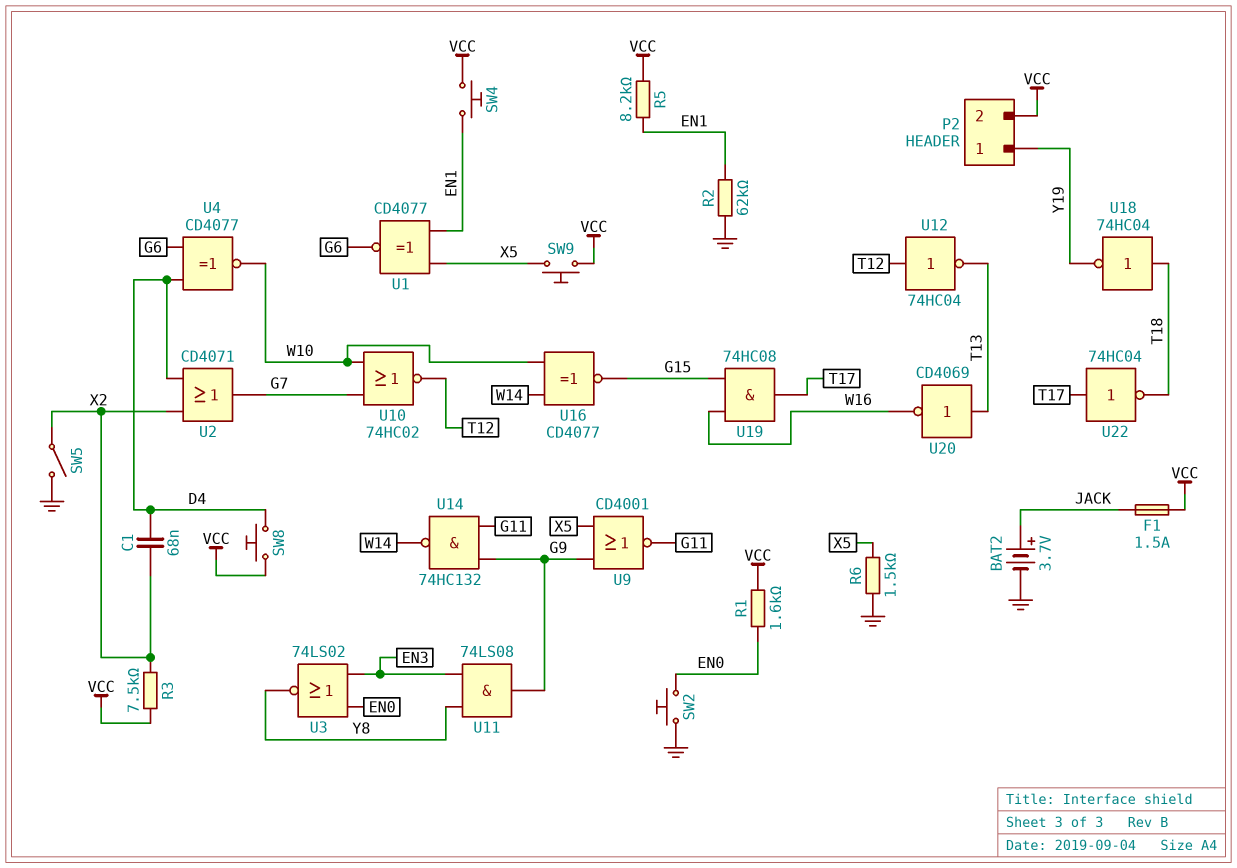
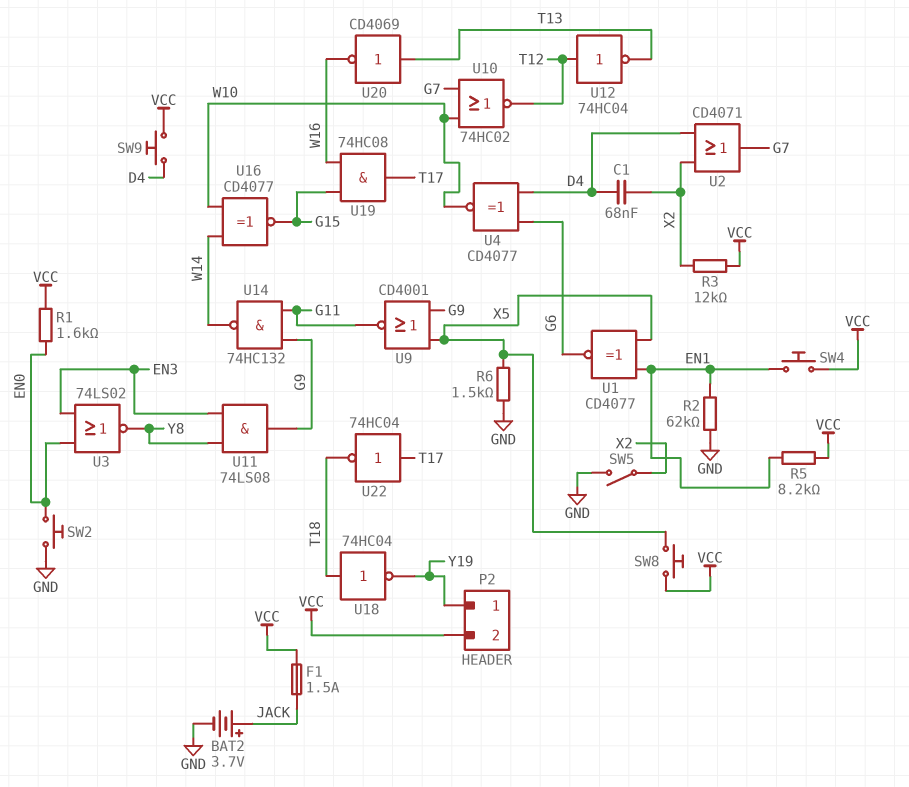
R3: 7.5k (VCC, X2) -> 12k (VCC, X2)
SW8: button (D4, VCC) -> button (VCC, X5)
SW9: button (VCC, X5) -> button (D4, VCC)

